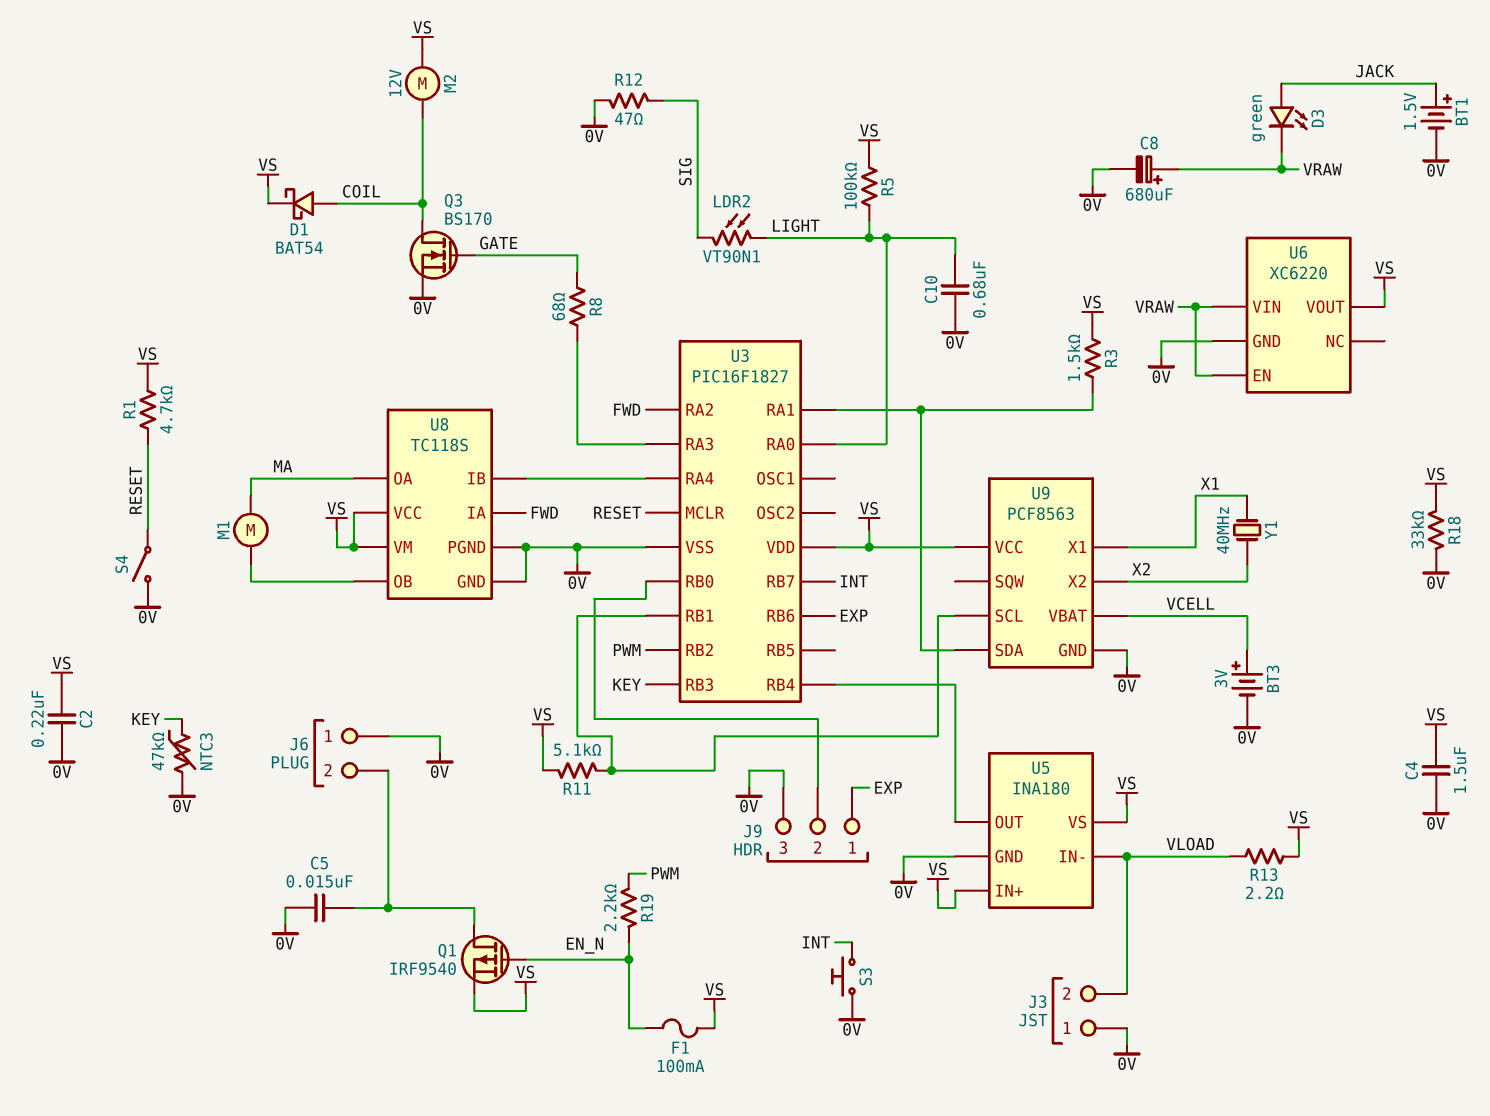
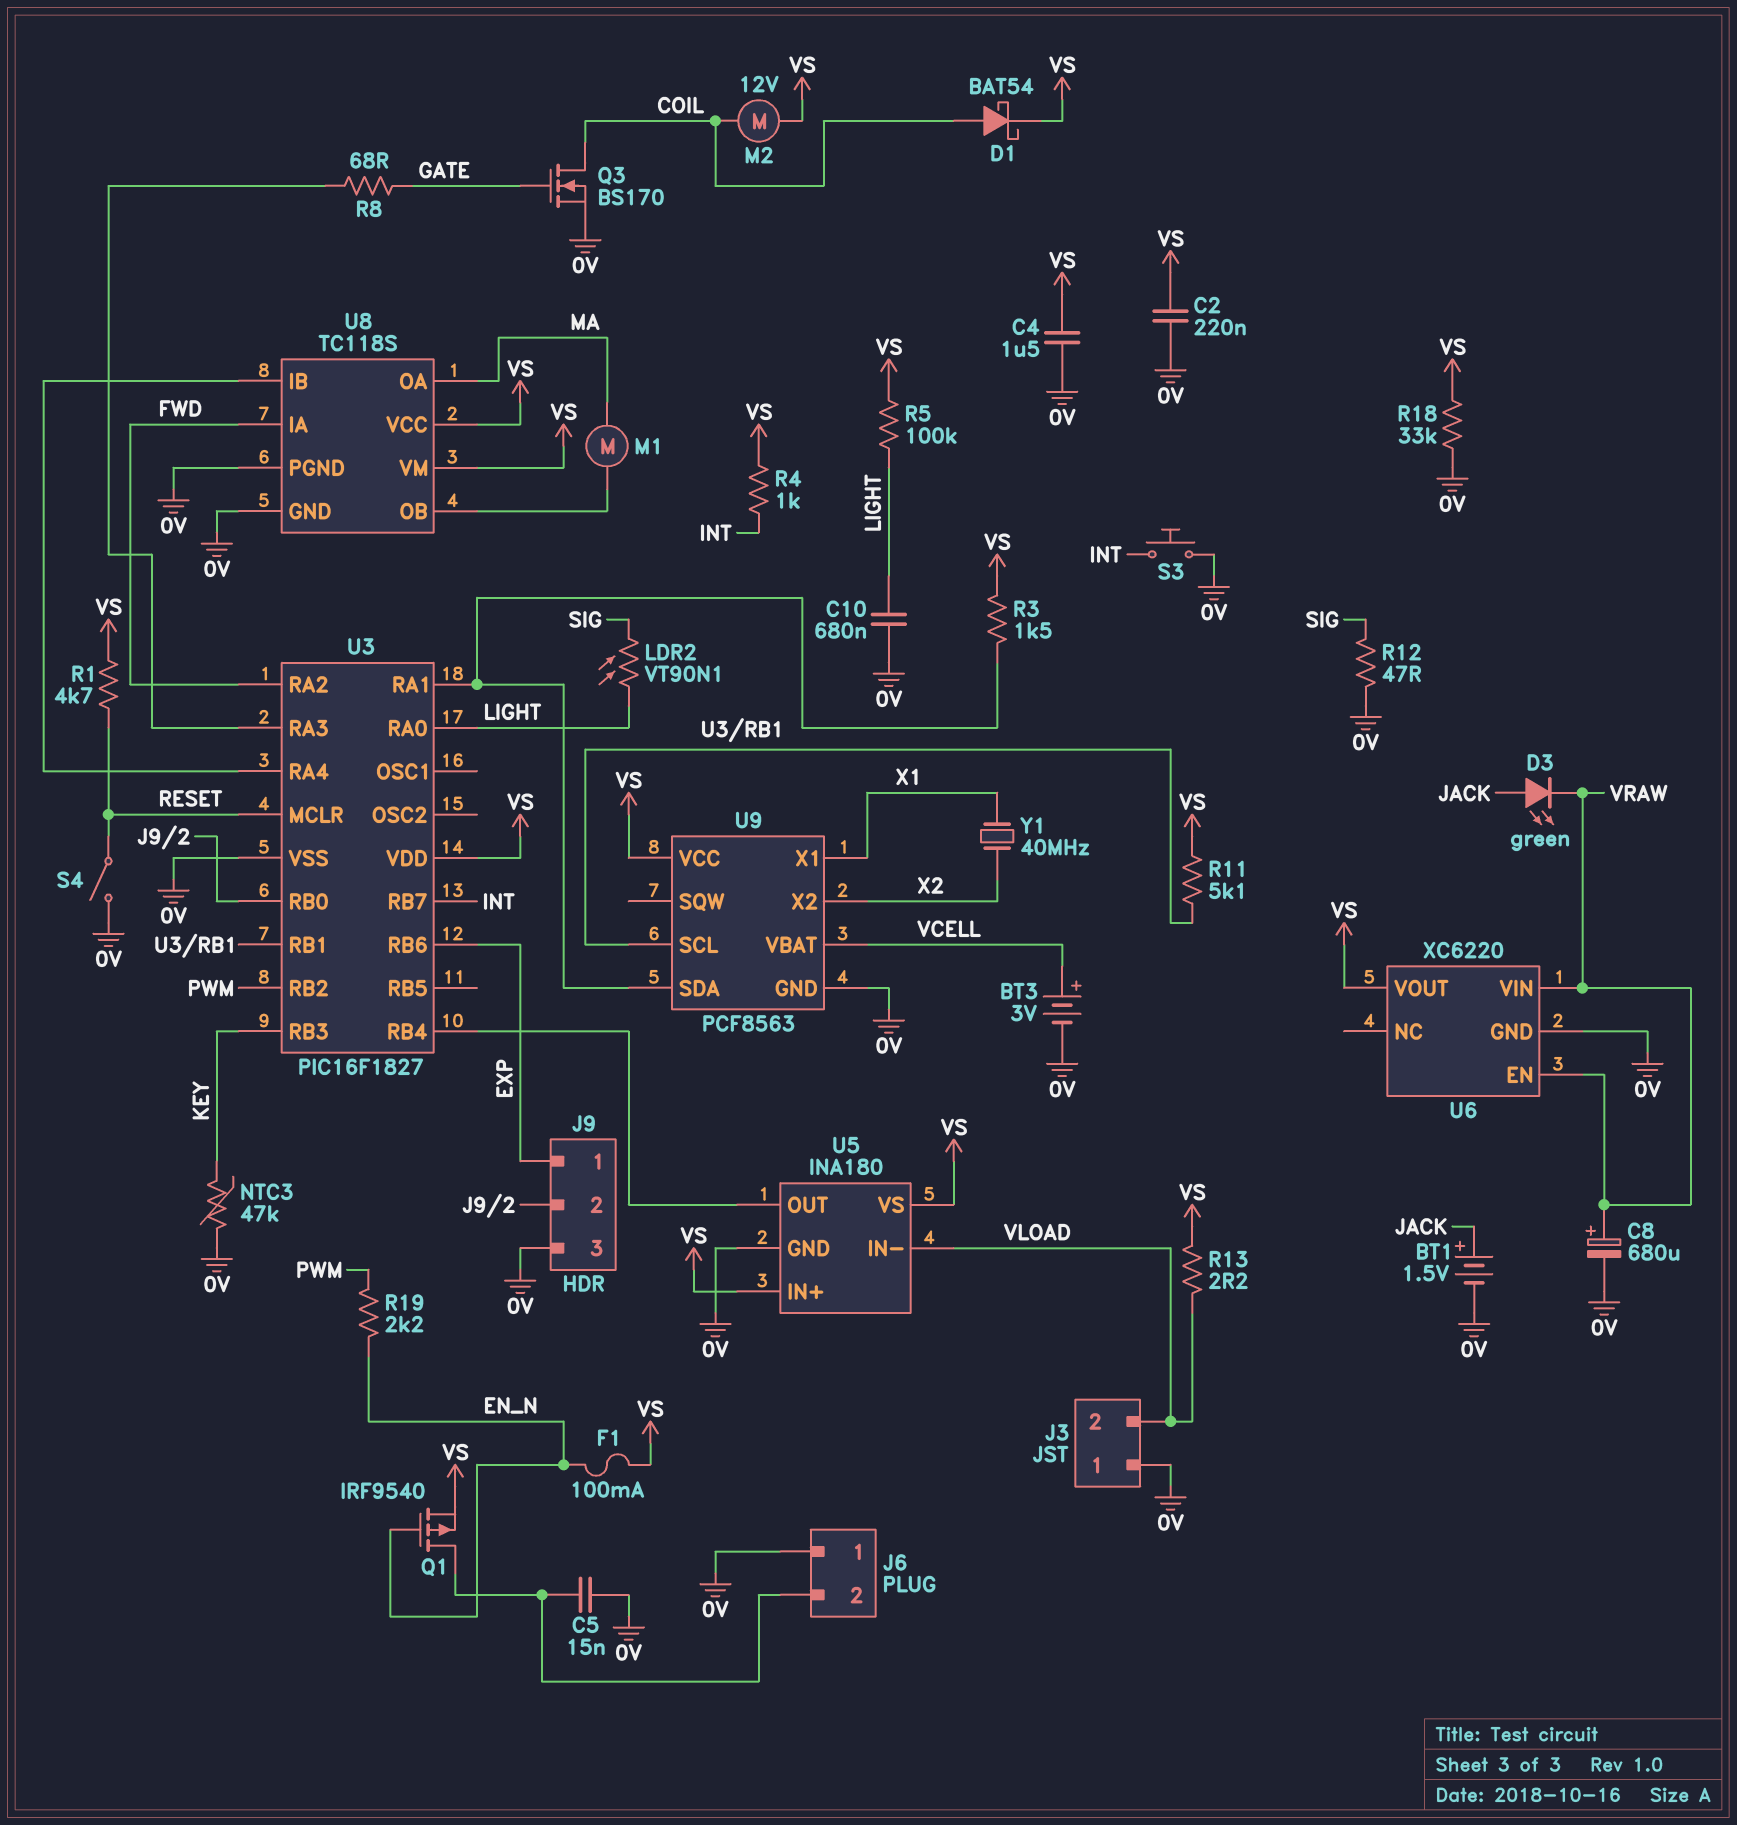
R4: none -> 1k (INT, VS)

